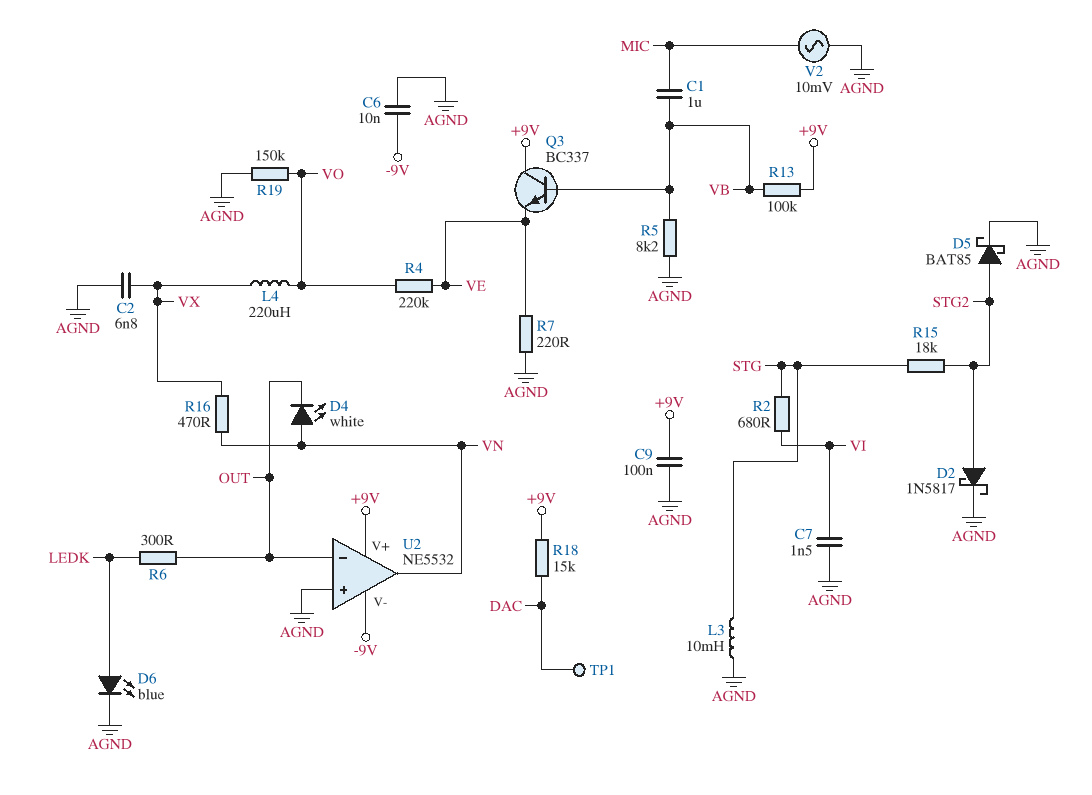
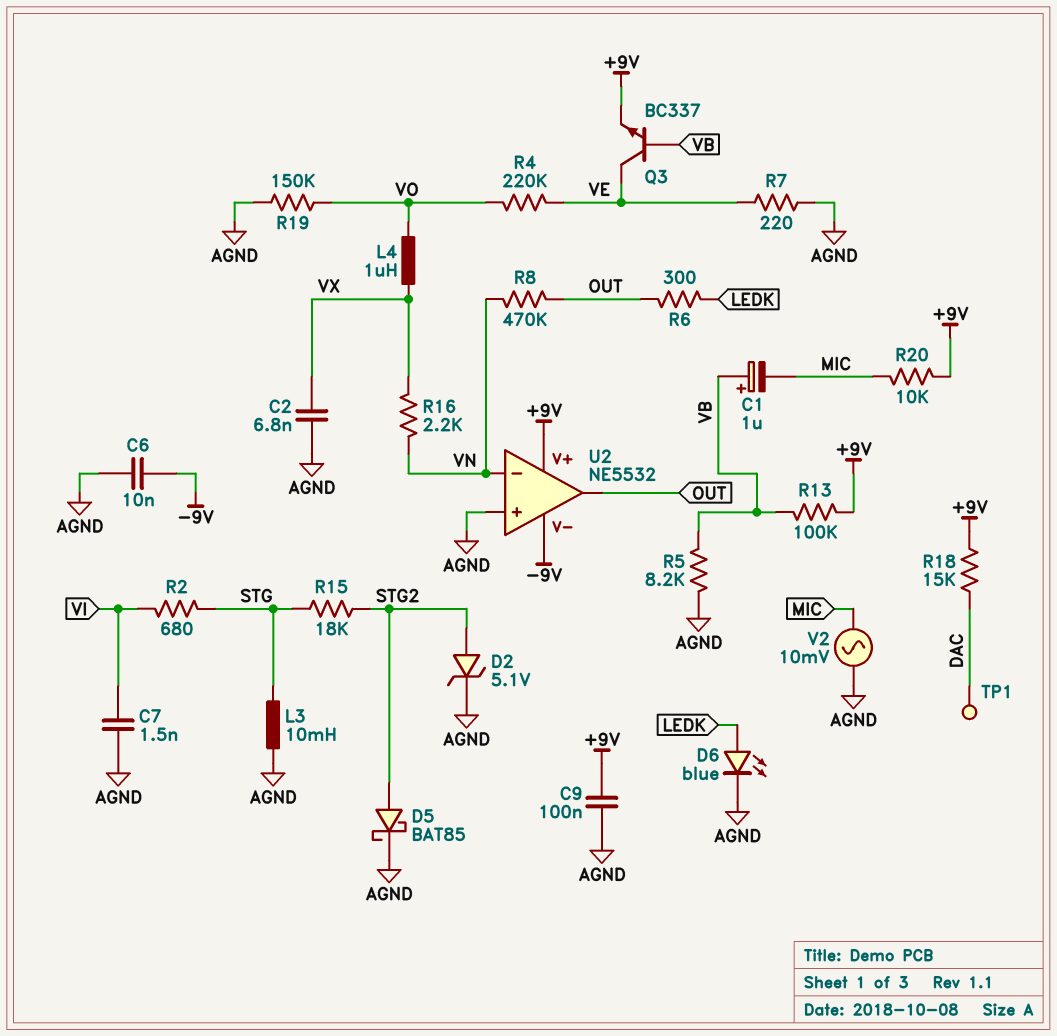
C1: 1uF (MIC, VB) -> 1uF (plus VB, minus MIC)
D2: schottky 1N5817 (A STG2, K AGND) -> zener 5.1V (A STG2, K AGND)
D4: LED white (A VN, K OUT) -> none
L4: 220uH (VO, VX) -> 1uH (VO, VX)
Q3: NPN BC337 (B VB, C +9V, E VE) -> NPN BC337 (B VB, C VE, E +9V)
R8: none -> 470k (OUT, VN)
R16: 470 (VN, VX) -> 2.2k (VN, VX)
R20: none -> 10k (+9V, MIC)
U2 pin in-: OUT -> VN
U2 pin out: VN -> OUT

